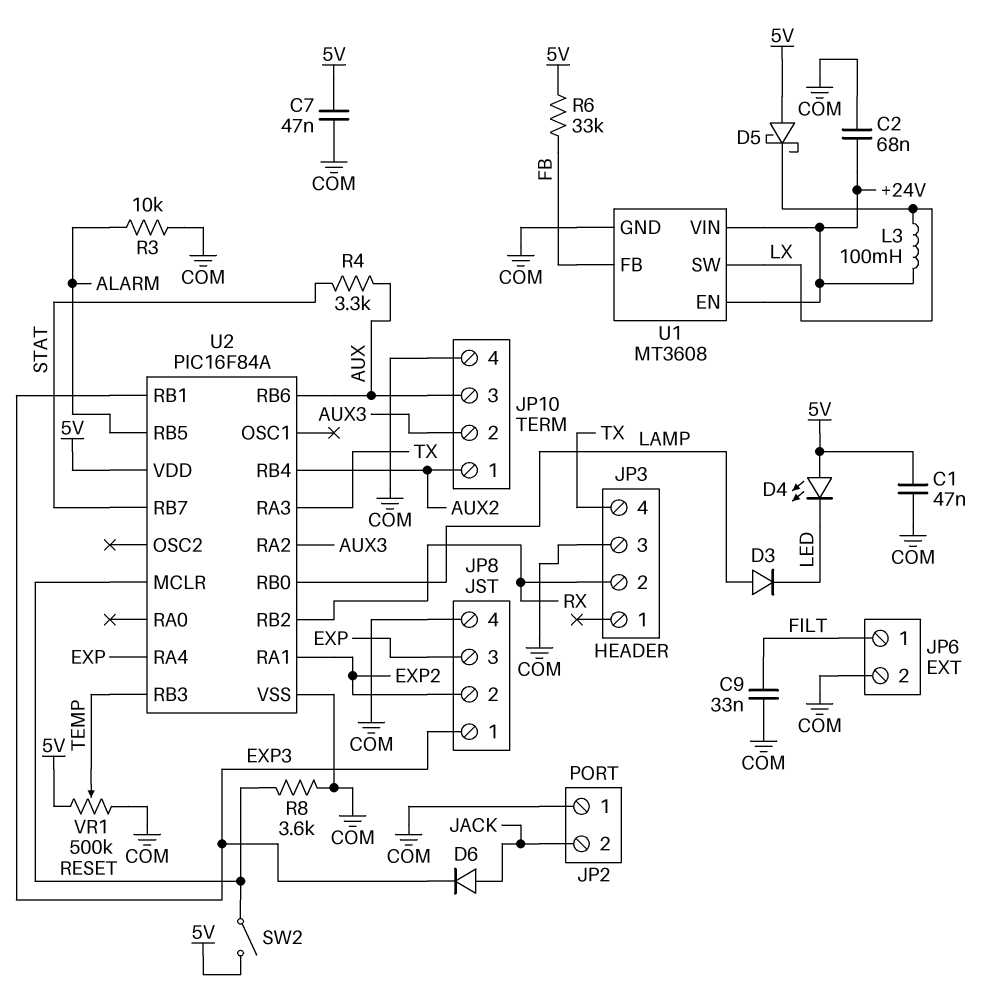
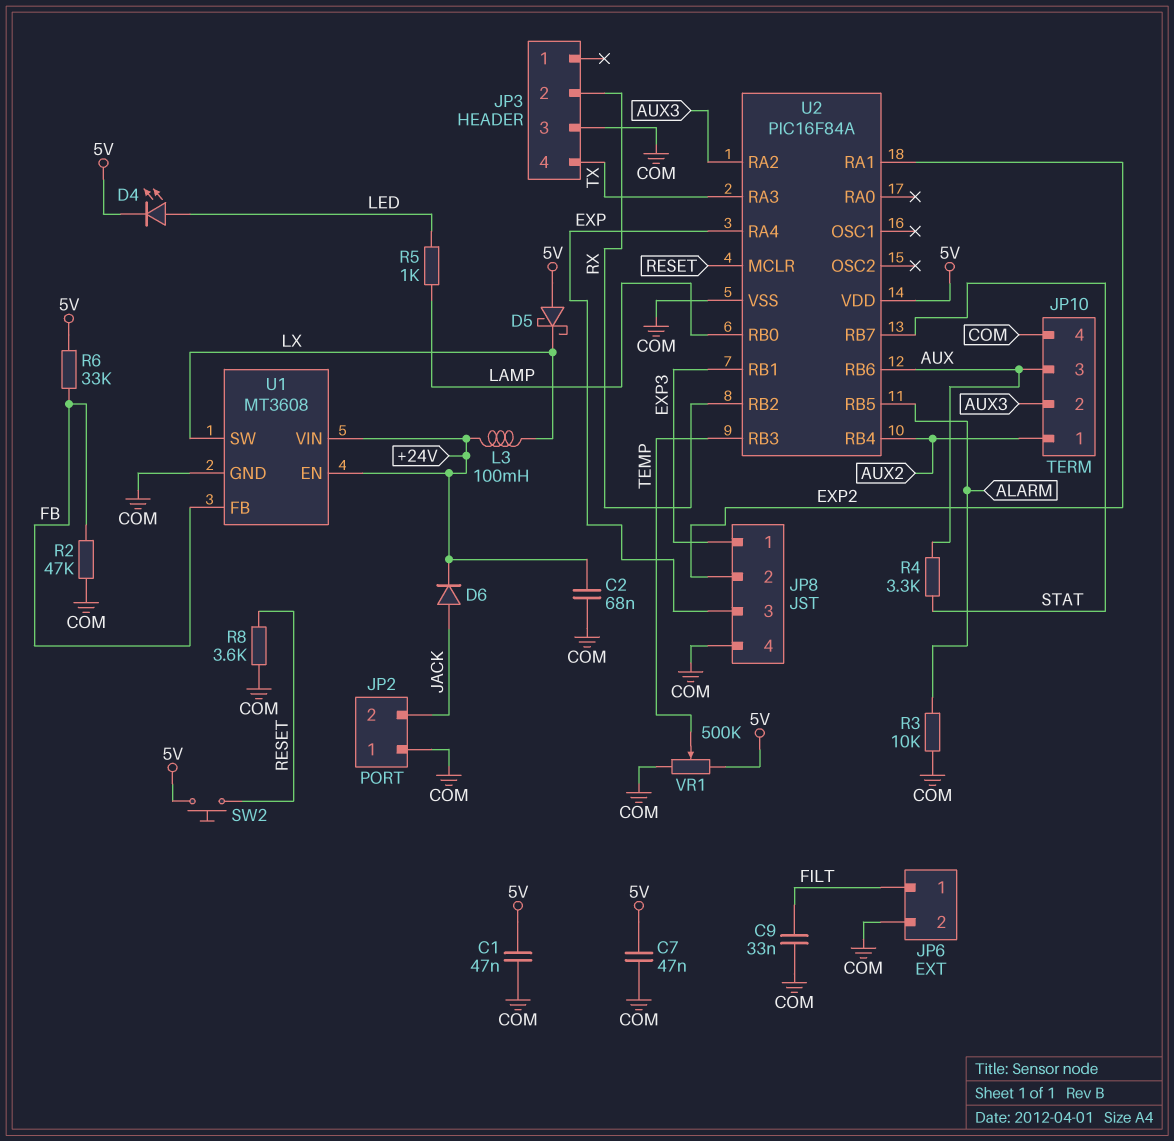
D3: diode (A LAMP, K LED) -> none
D4: LED (A 5V, K LED) -> LED (A LED, K 5V)
D6: diode (A JACK, K EXP3) -> diode (A JACK, K +24V)
R2: none -> 47k (COM, FB)
R5: none -> 1k (LAMP, LED)
SW2: switch (5V, RESET) -> button (5V, RESET)

